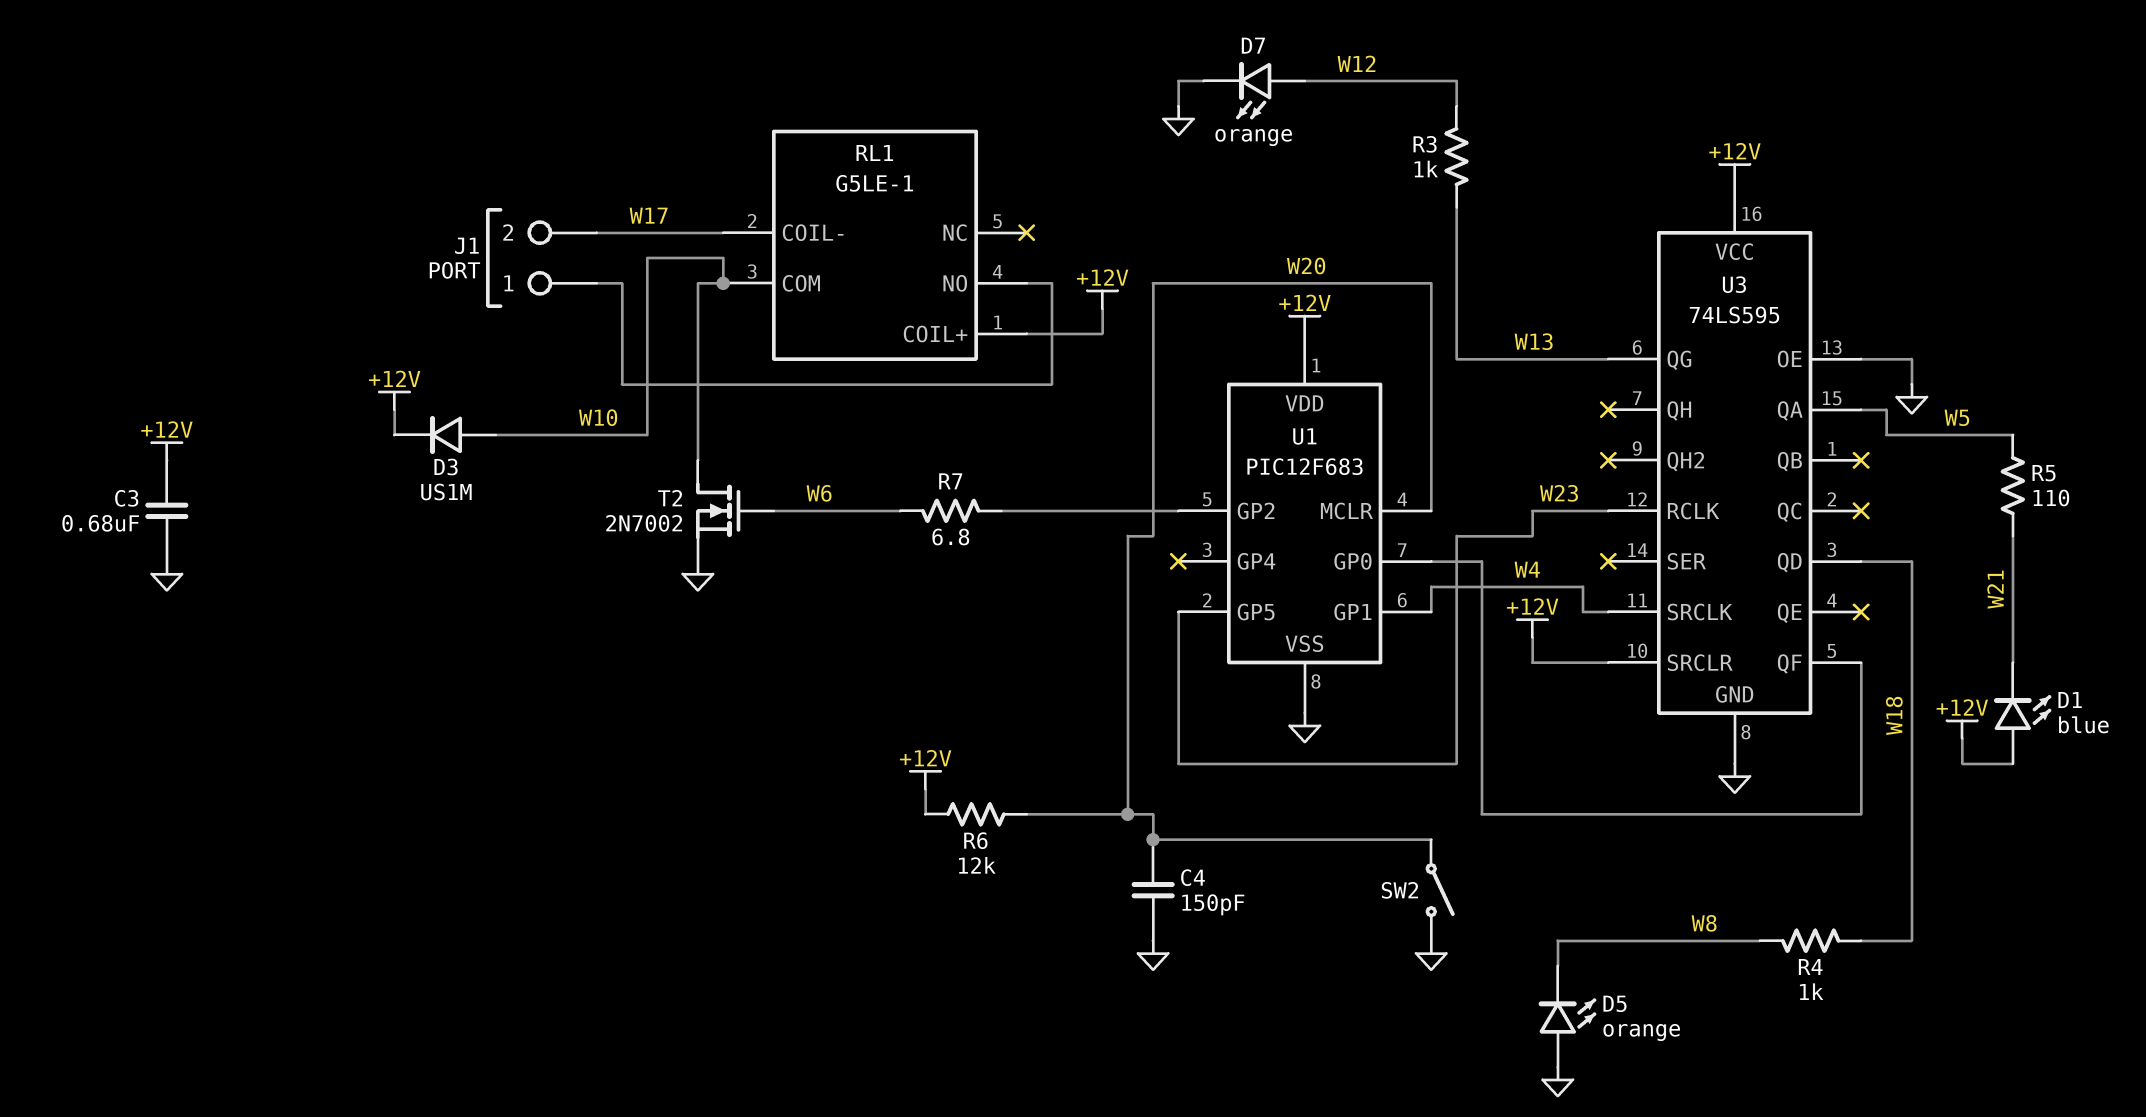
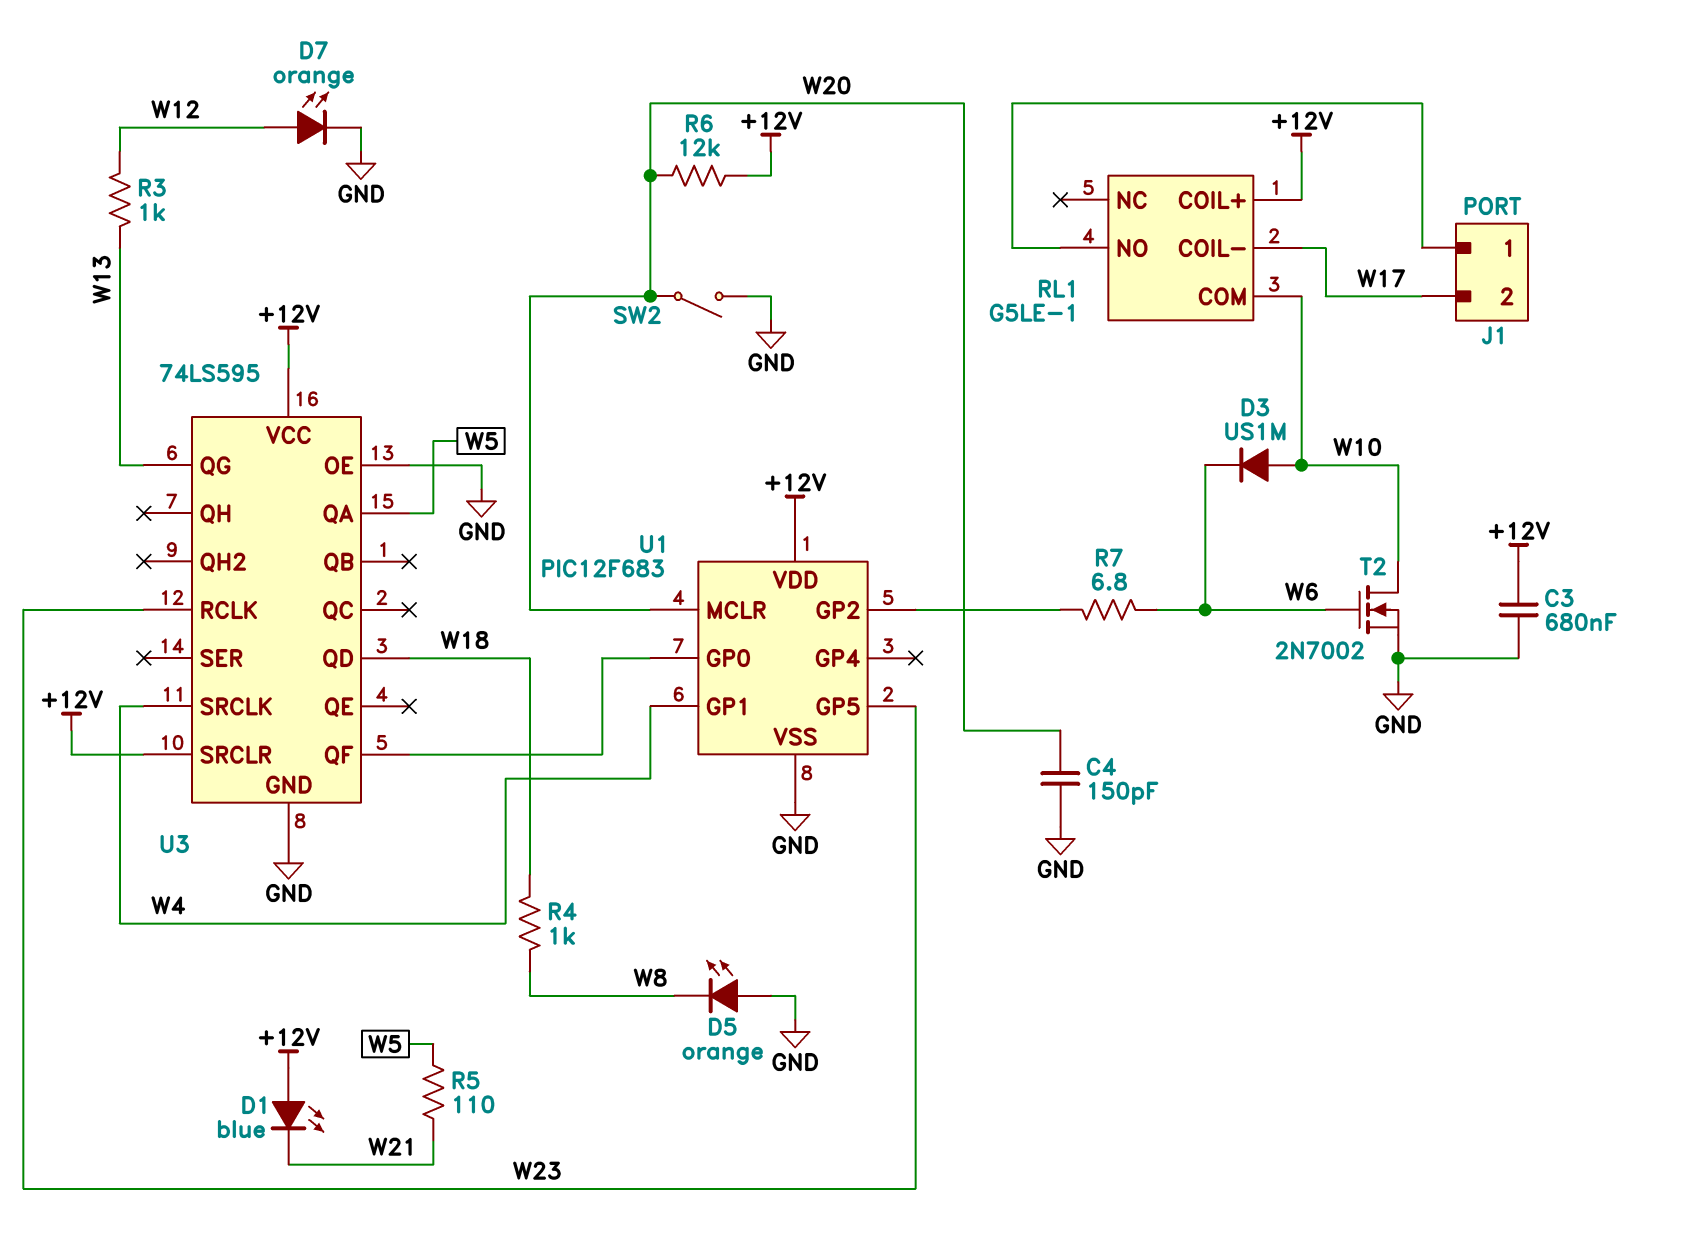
D3: diode US1M (A W10, K +12V) -> diode US1M (A W10, K W6)

